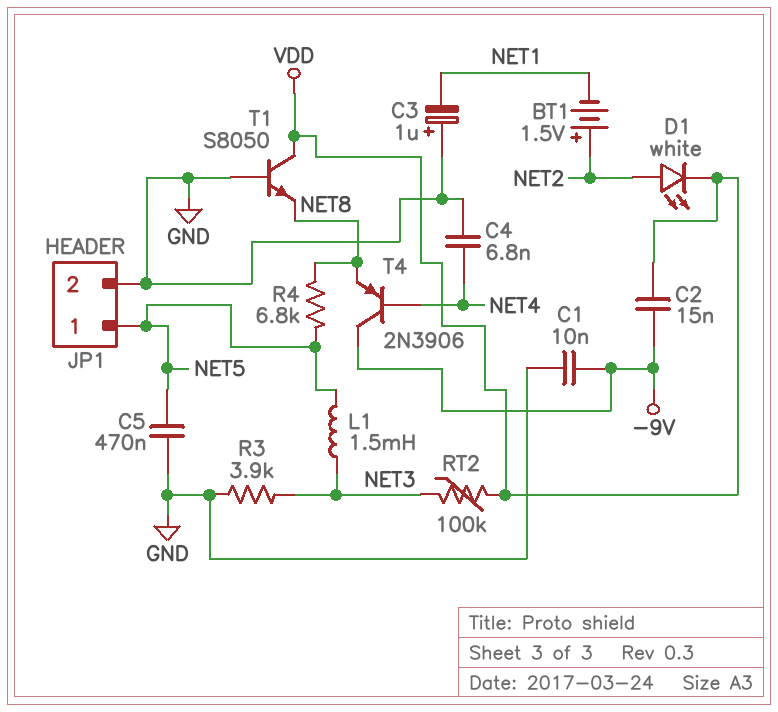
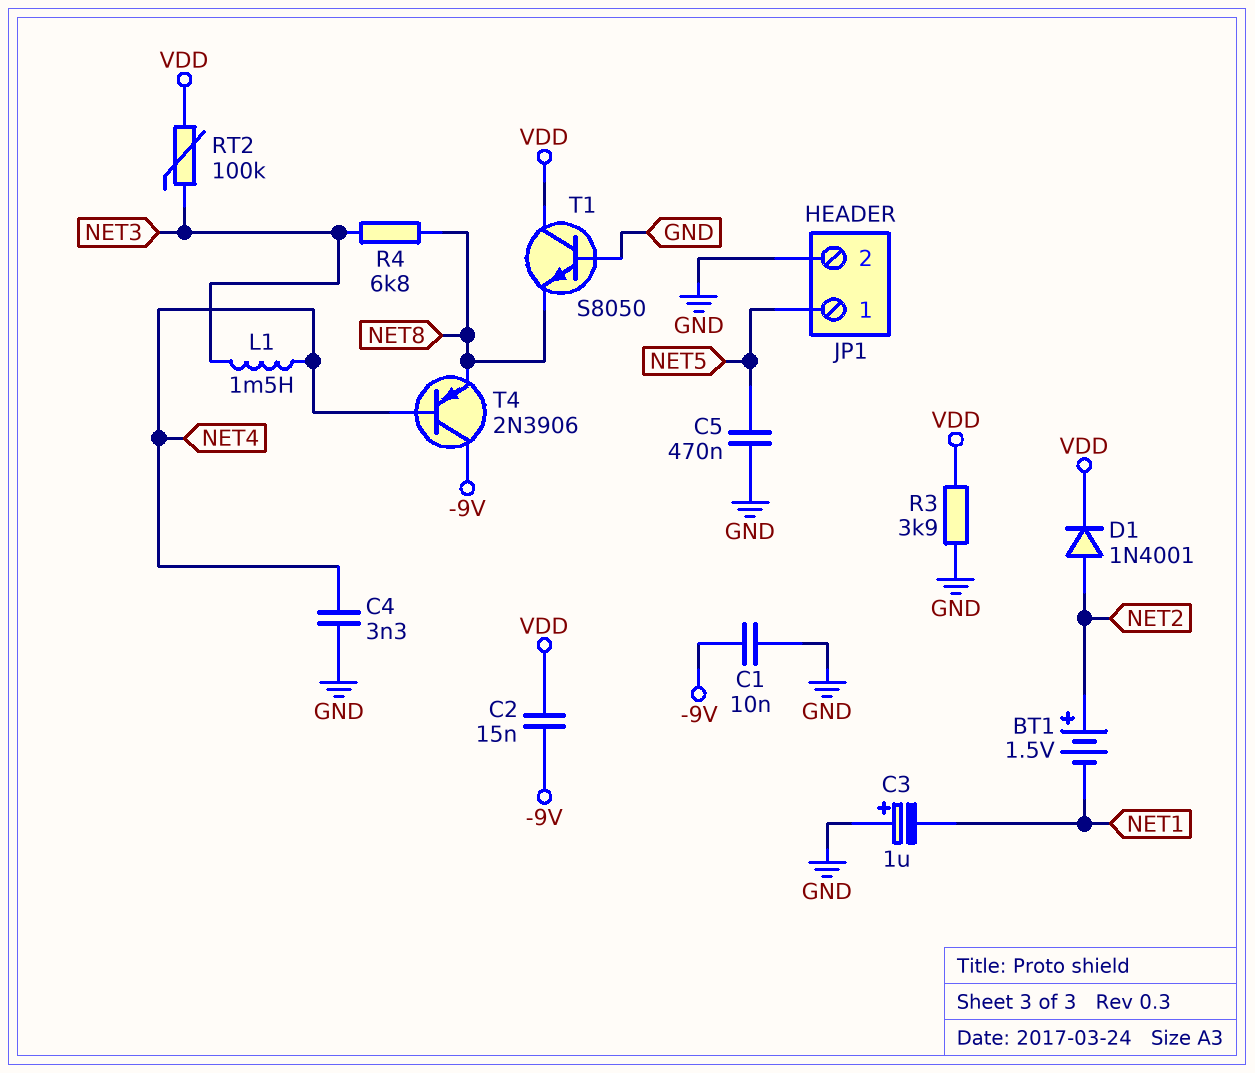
C4: 6.8nF (GND, NET4) -> 3.3nF (GND, NET4)
D1: LED white (A NET2, K VDD) -> diode 1N4001 (A NET2, K VDD)
L1: 1.5mH (NET3, NET5) -> 1.5mH (NET3, NET4)
R3: 3.9k (GND, NET3) -> 3.9k (GND, VDD)
R4: 6.8k (NET5, NET8) -> 6.8k (NET3, NET8)

